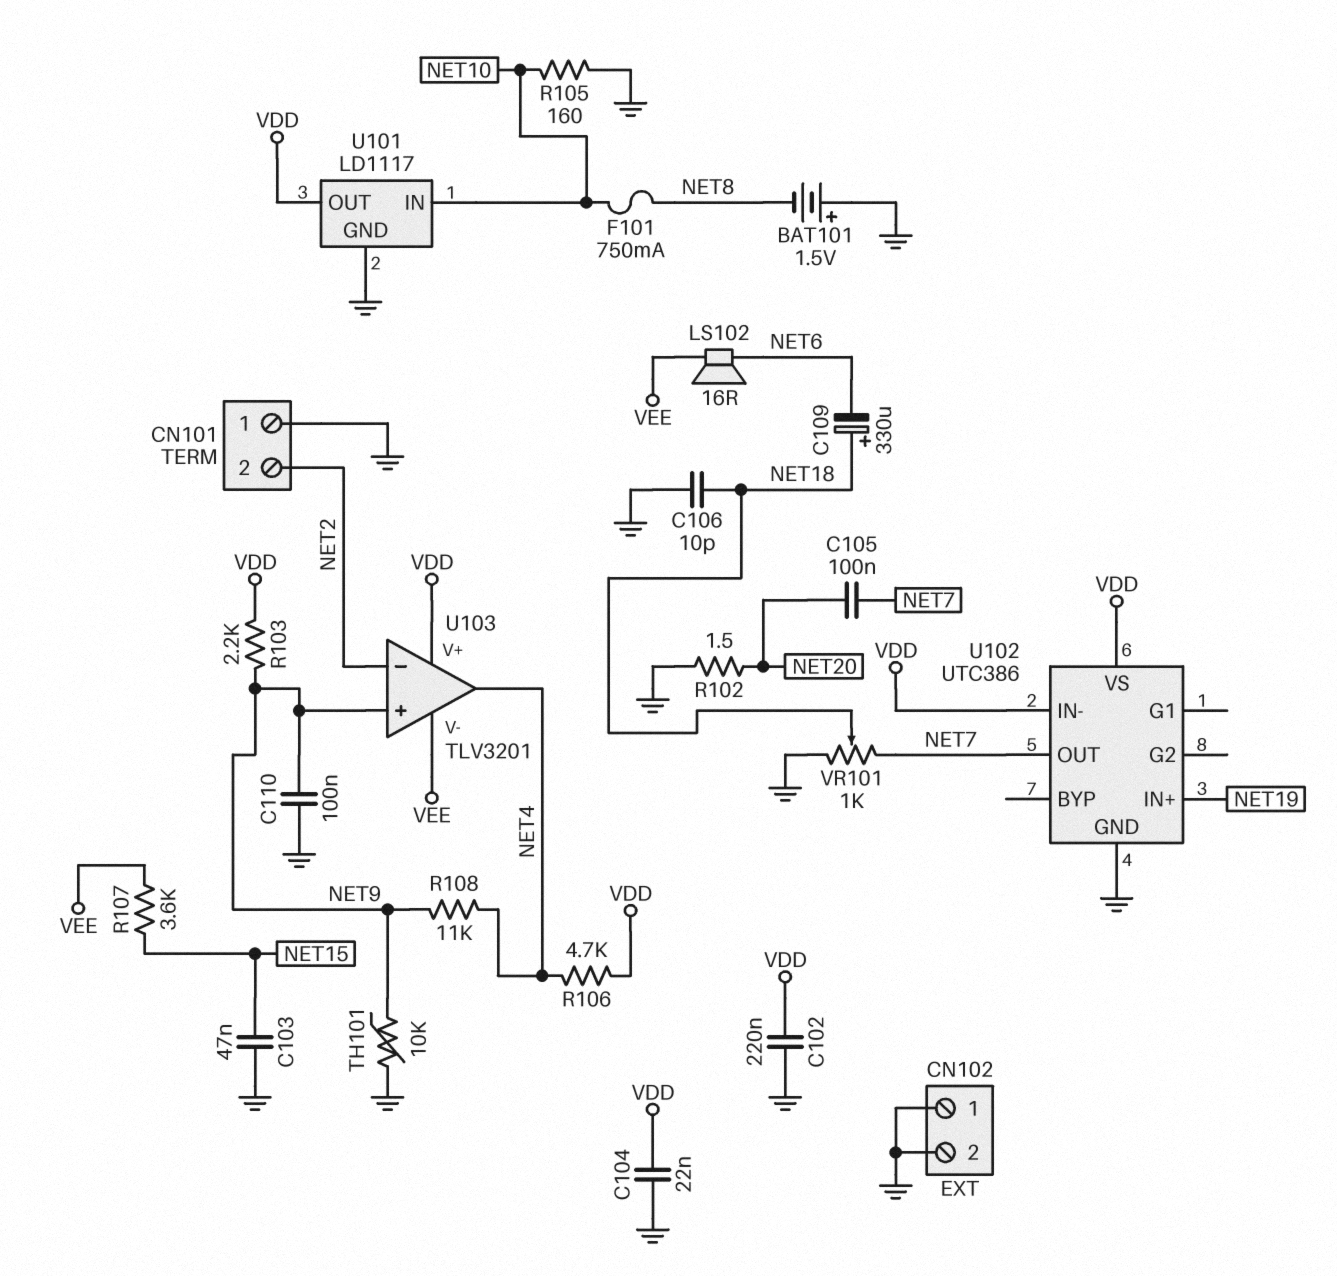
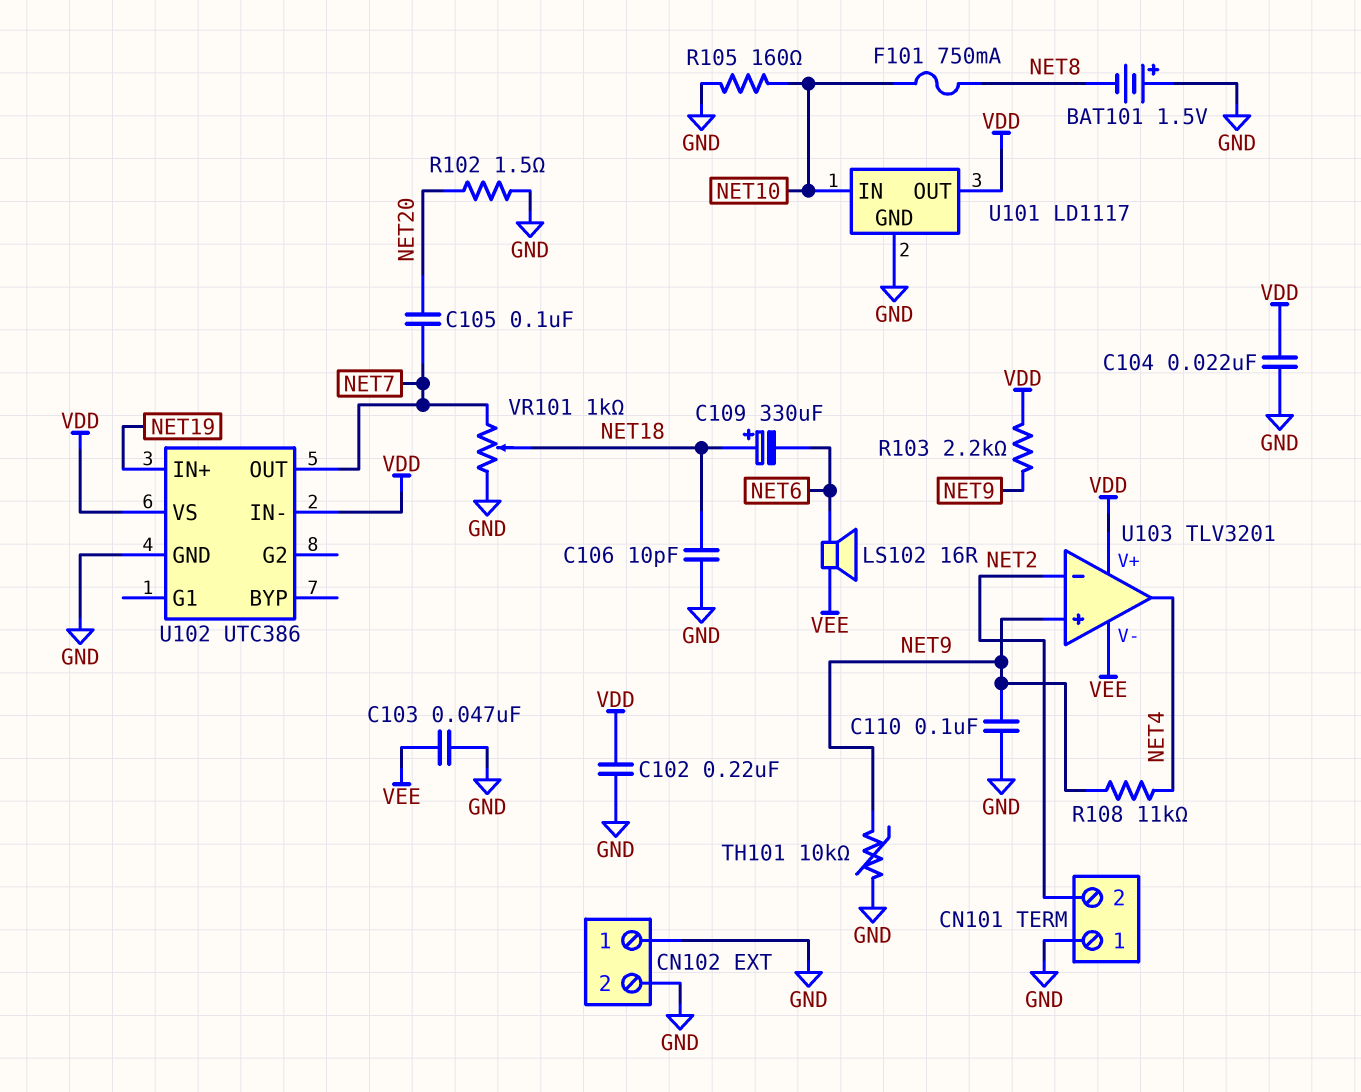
C103: 47nF (GND, NET15) -> 47nF (GND, VEE)
R106: 4.7k (NET4, VDD) -> none
R107: 3.6k (NET15, VEE) -> none

